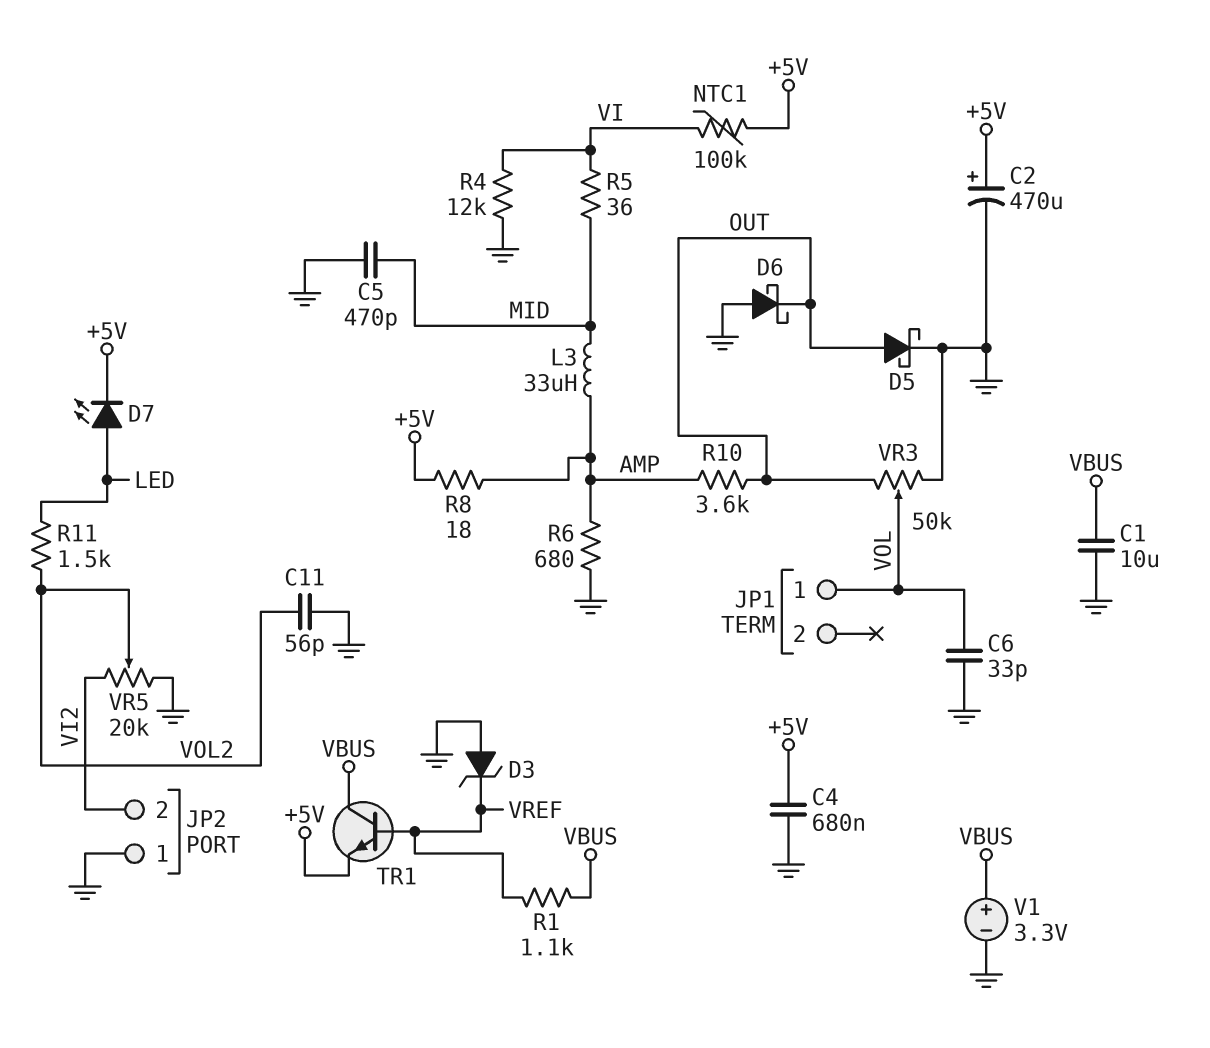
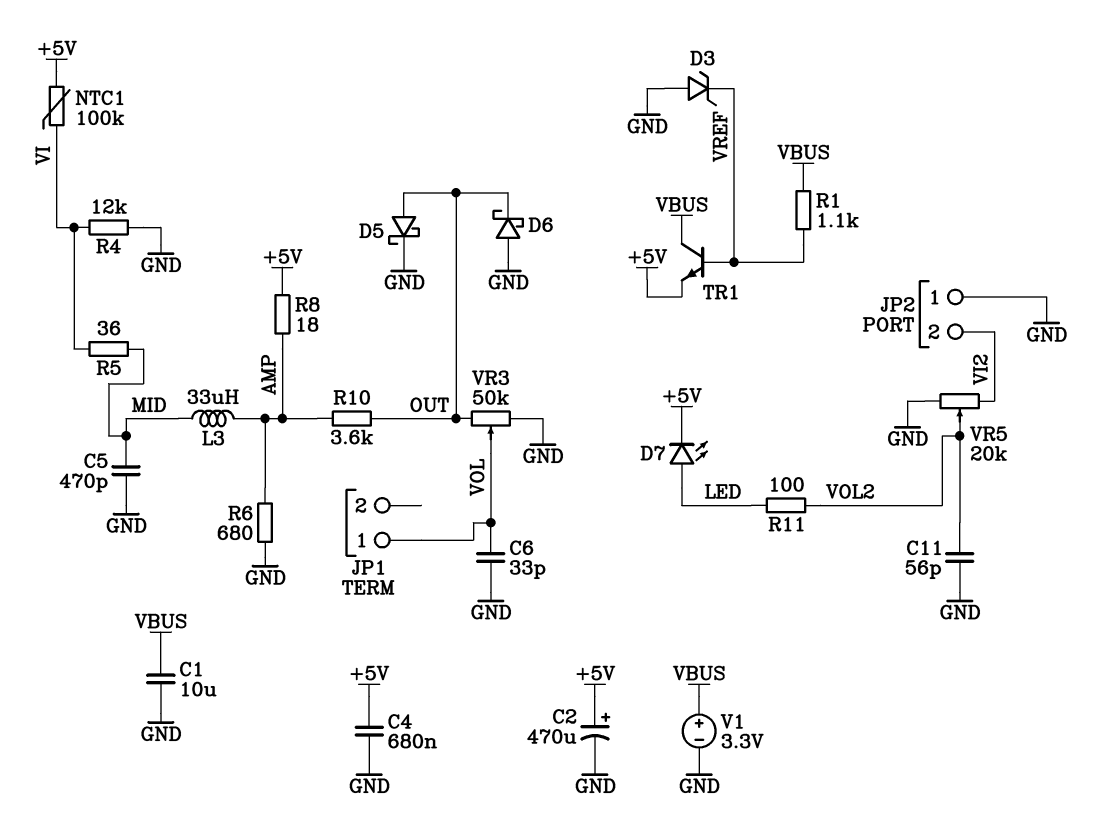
R11: 1.5k (LED, VOL2) -> 100 (LED, VOL2)

